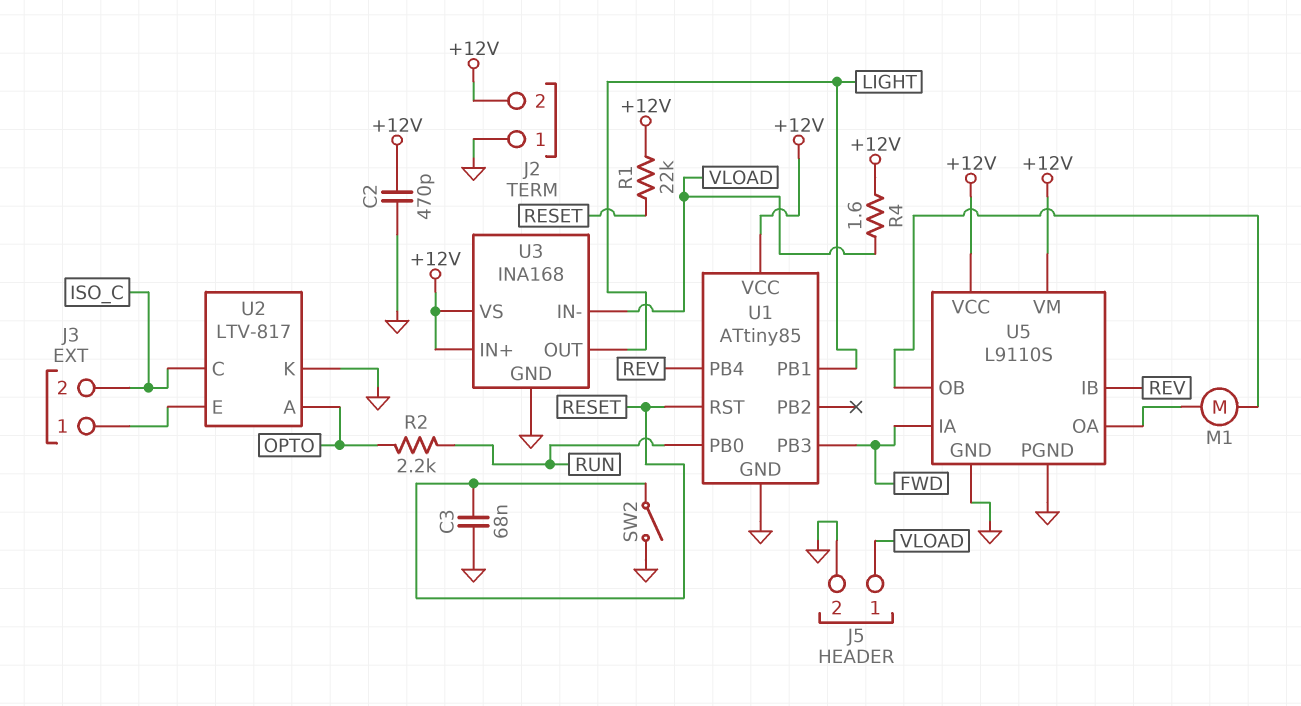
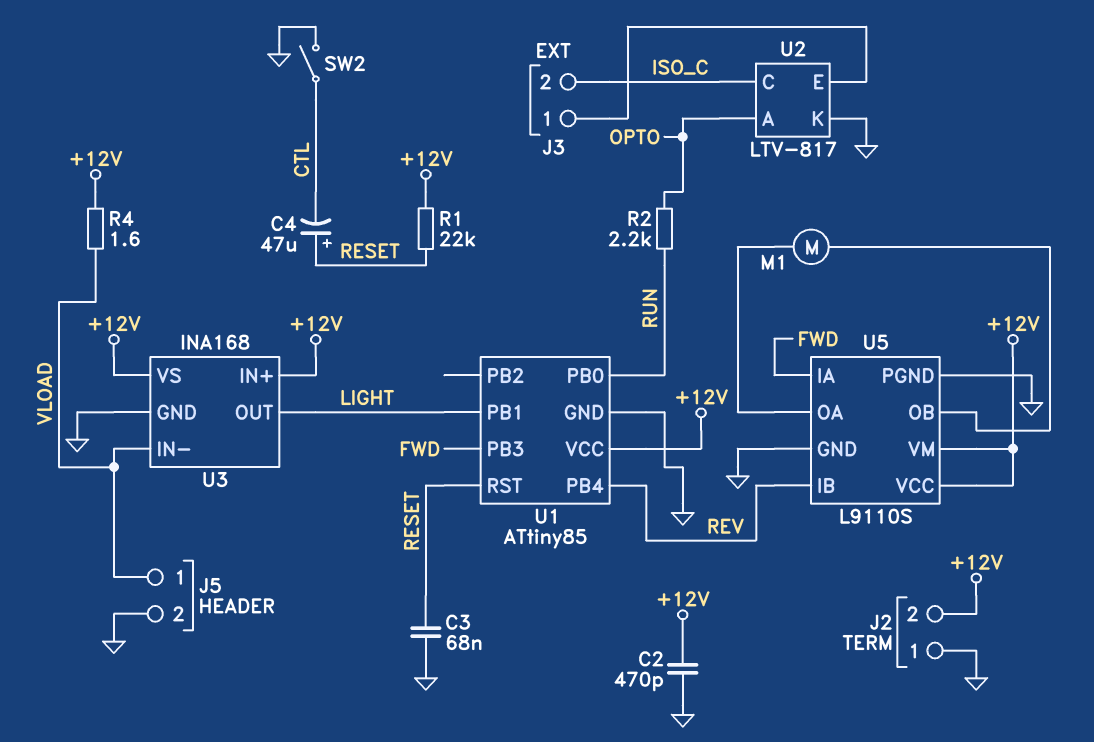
C4: none -> 47uF (plus RESET, minus CTL)
SW2: switch (GND, RESET) -> switch (CTL, GND)

